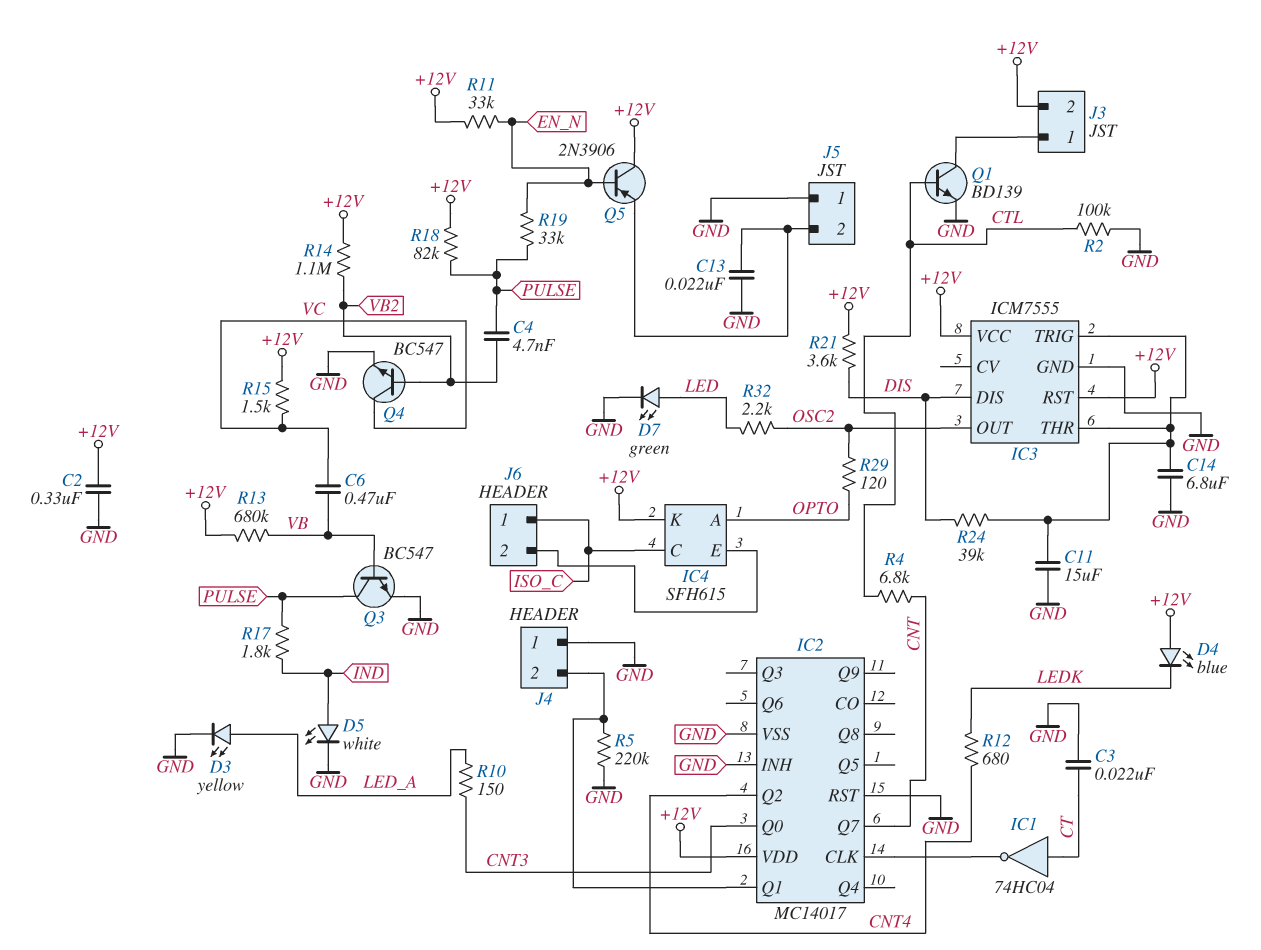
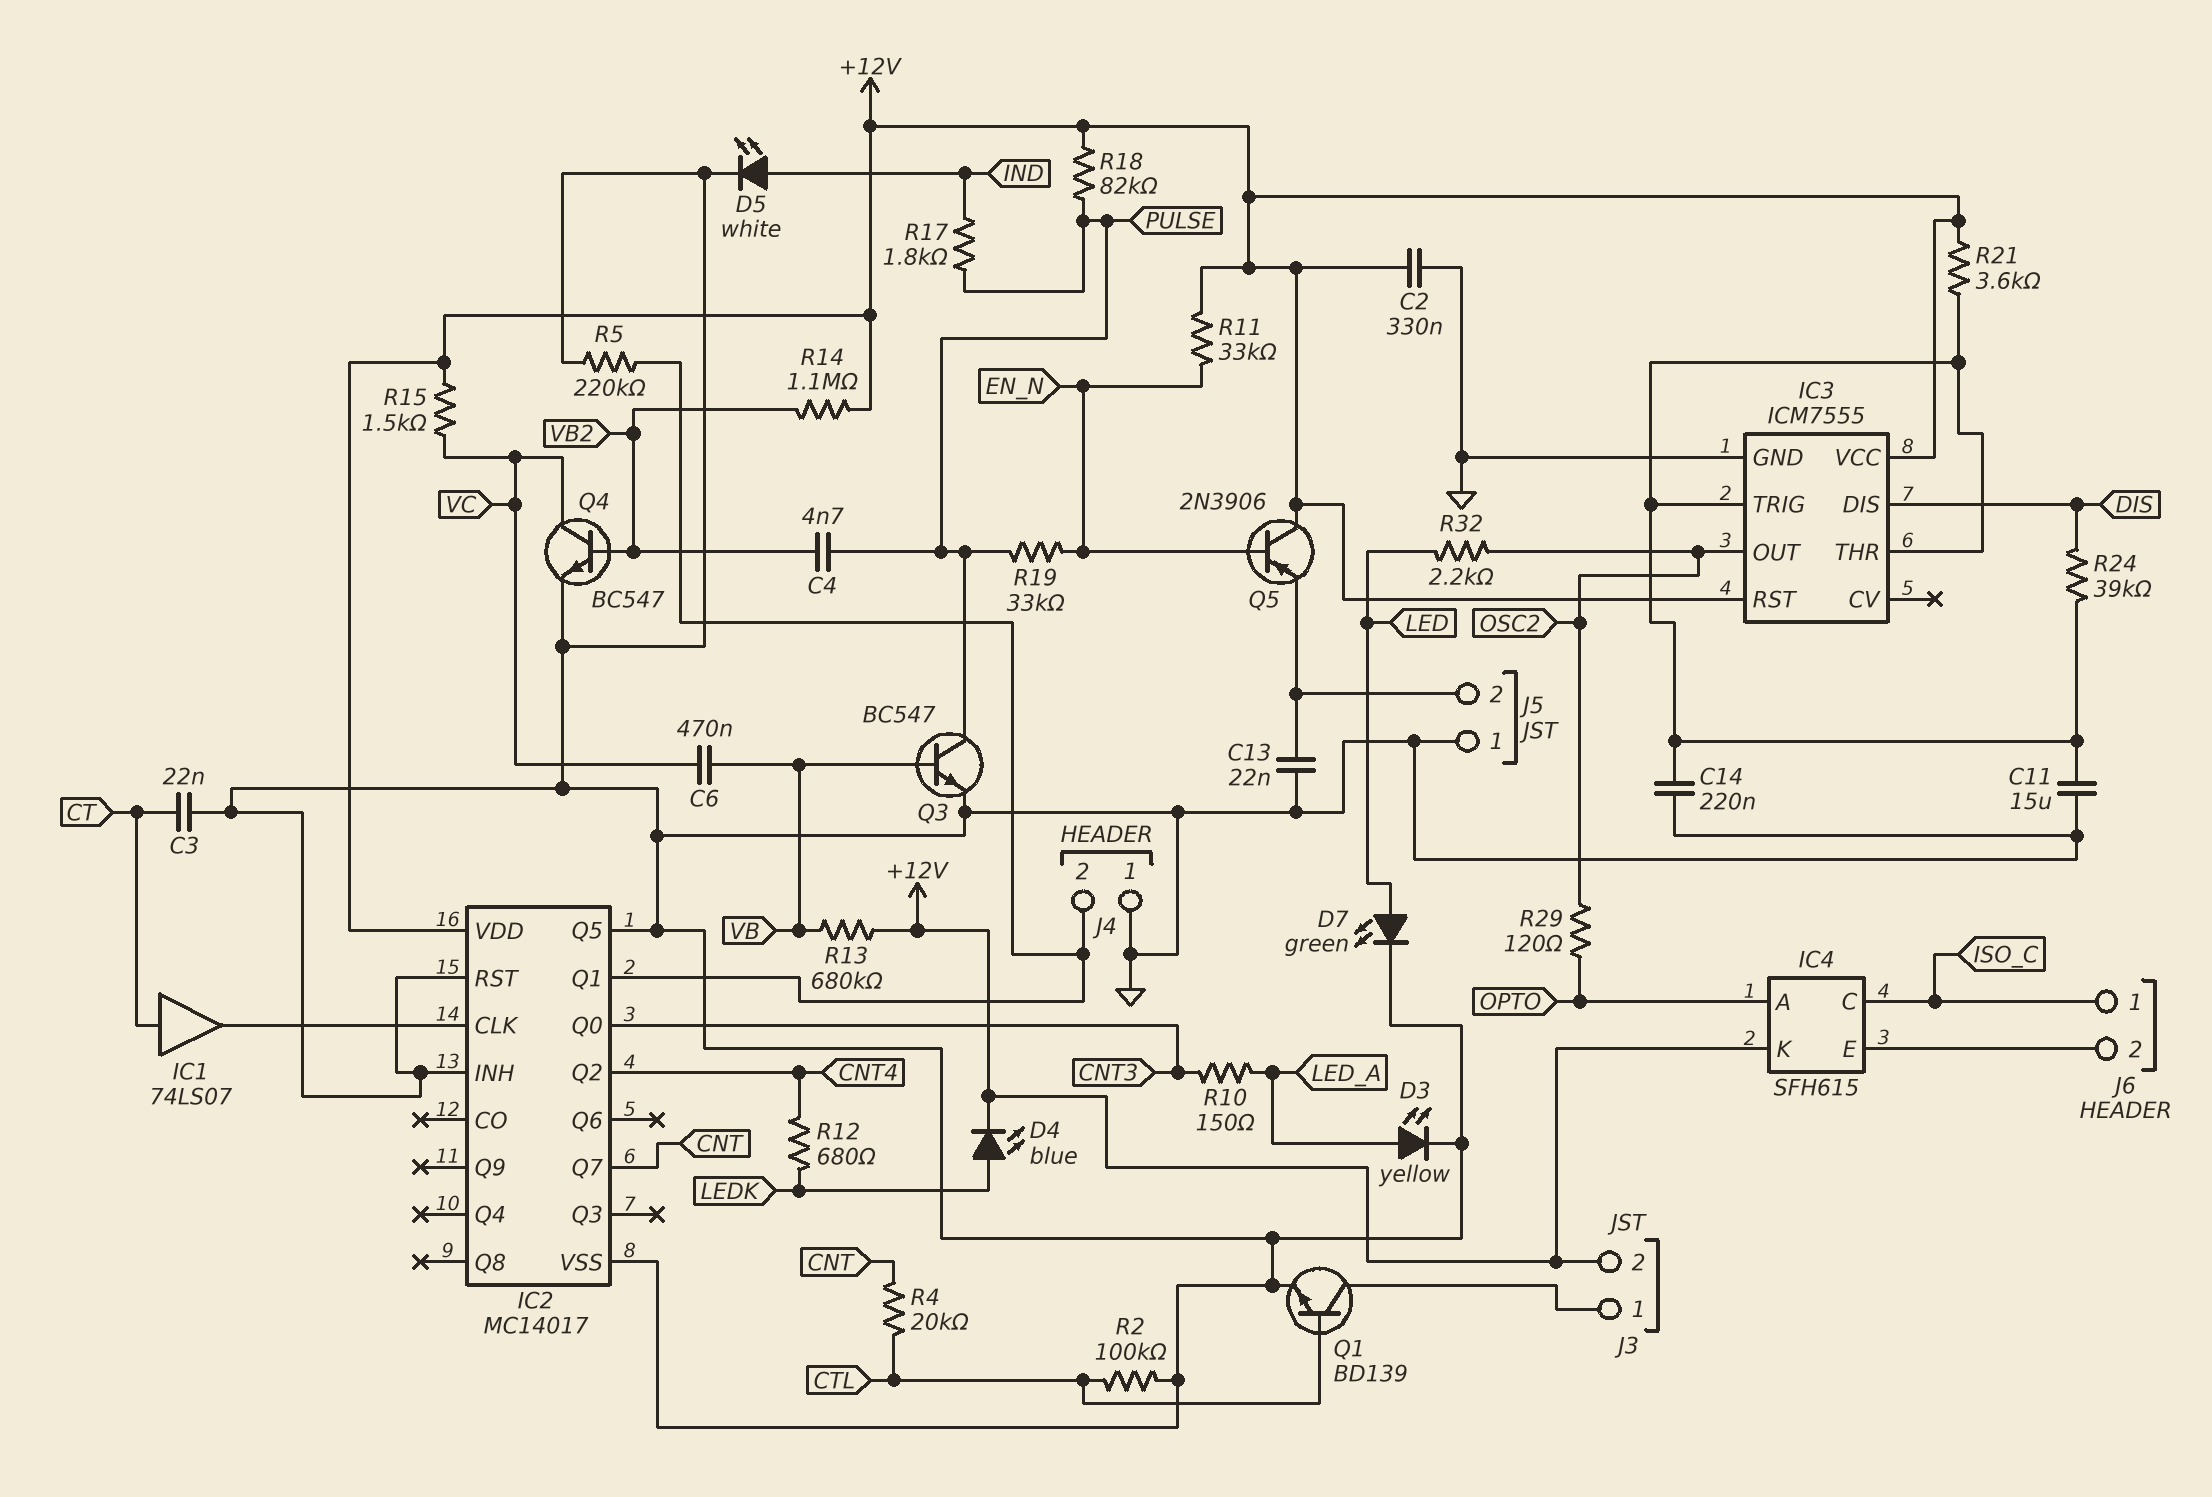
C14: 6.8uF (GND, IC3/THR) -> 220nF (GND, IC3/THR)
D4: LED blue (A +12V, K LEDK) -> LED blue (A LEDK, K +12V)
IC1: NOT 74HC04 (in CT, out IC2/CLK) -> buffer 74LS07 (in CT, out IC2/CLK)
IC2 pin Q5: none -> GND
R4: 6.8k (CNT, CTL) -> 20k (CNT, CTL)
R21: 3.6k (+12V, DIS) -> 3.6k (+12V, IC3/THR)

